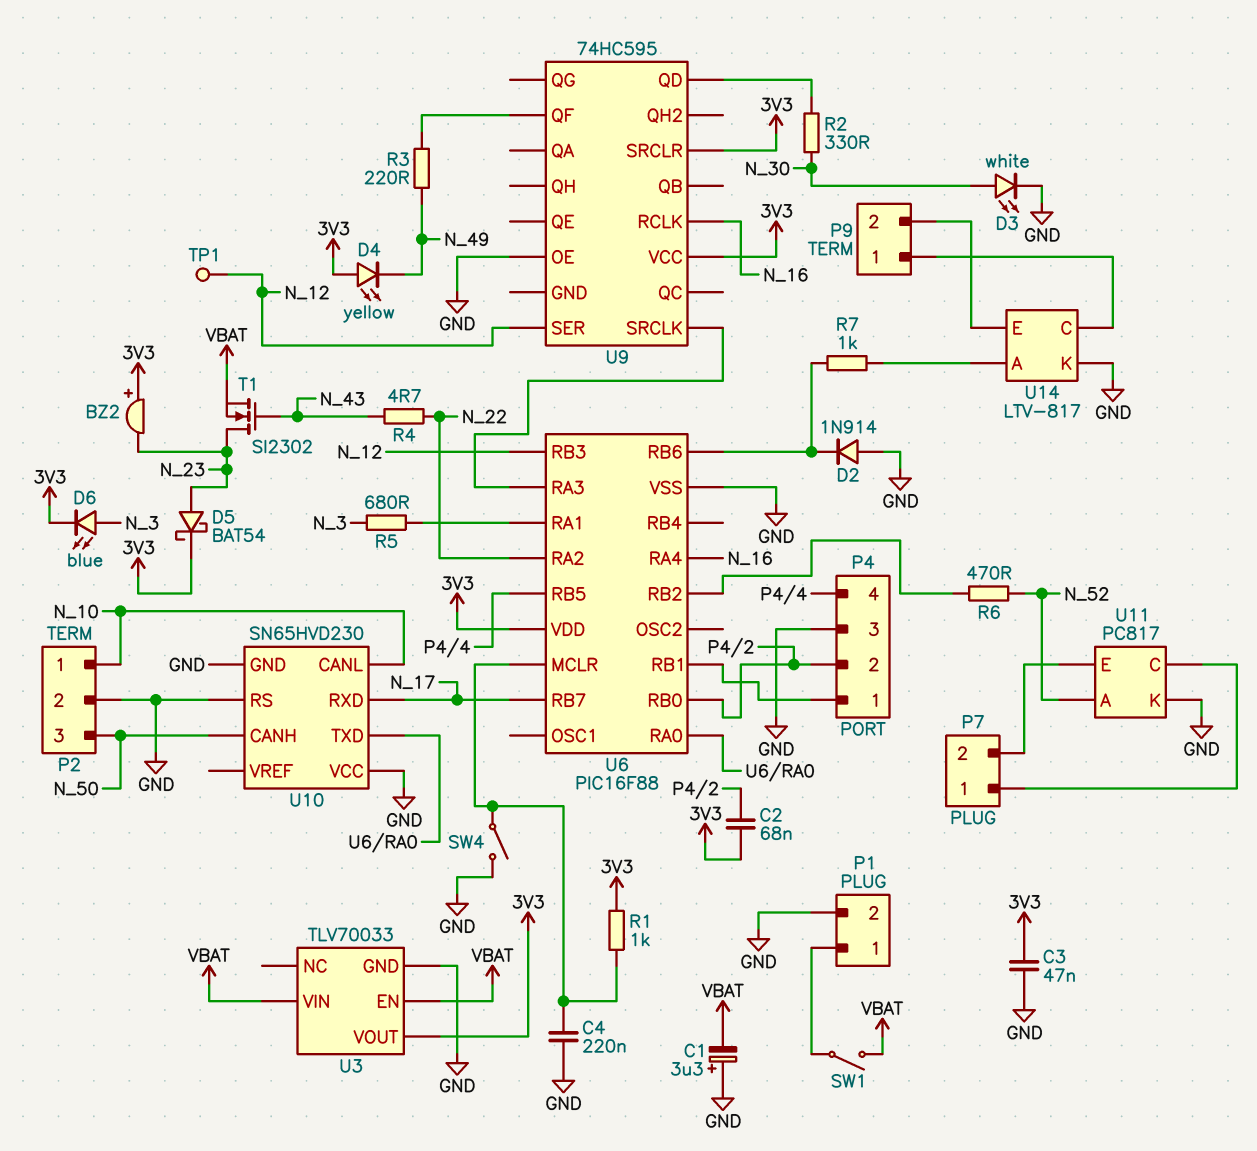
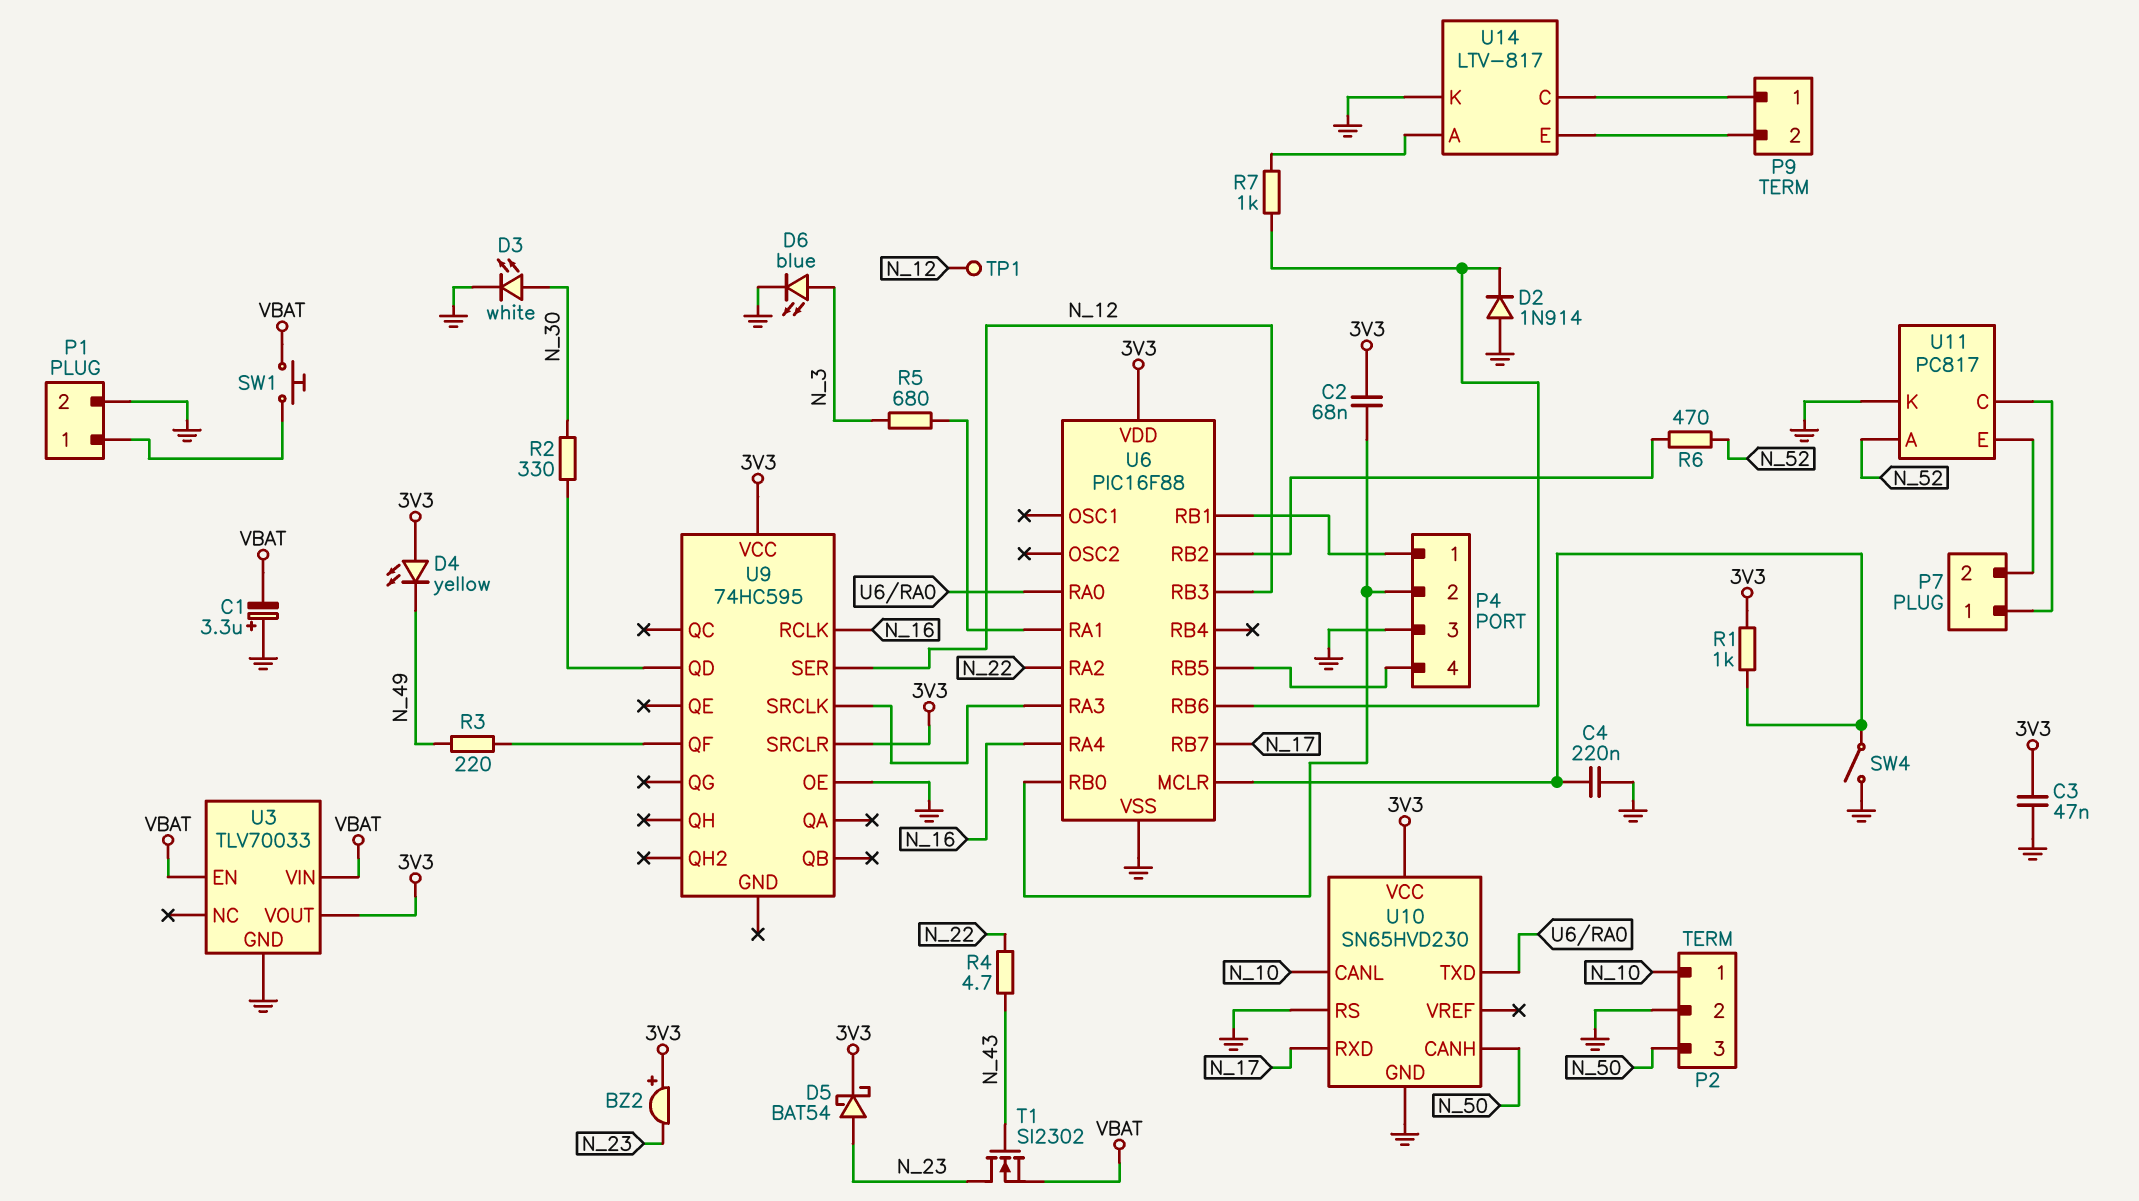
D6: LED blue (A N_3, K 3V3) -> LED blue (A N_3, K GND)
SW1: switch (P1/1, VBAT) -> button (P1/1, VBAT)
U10 pin VCC: GND -> 3V3

